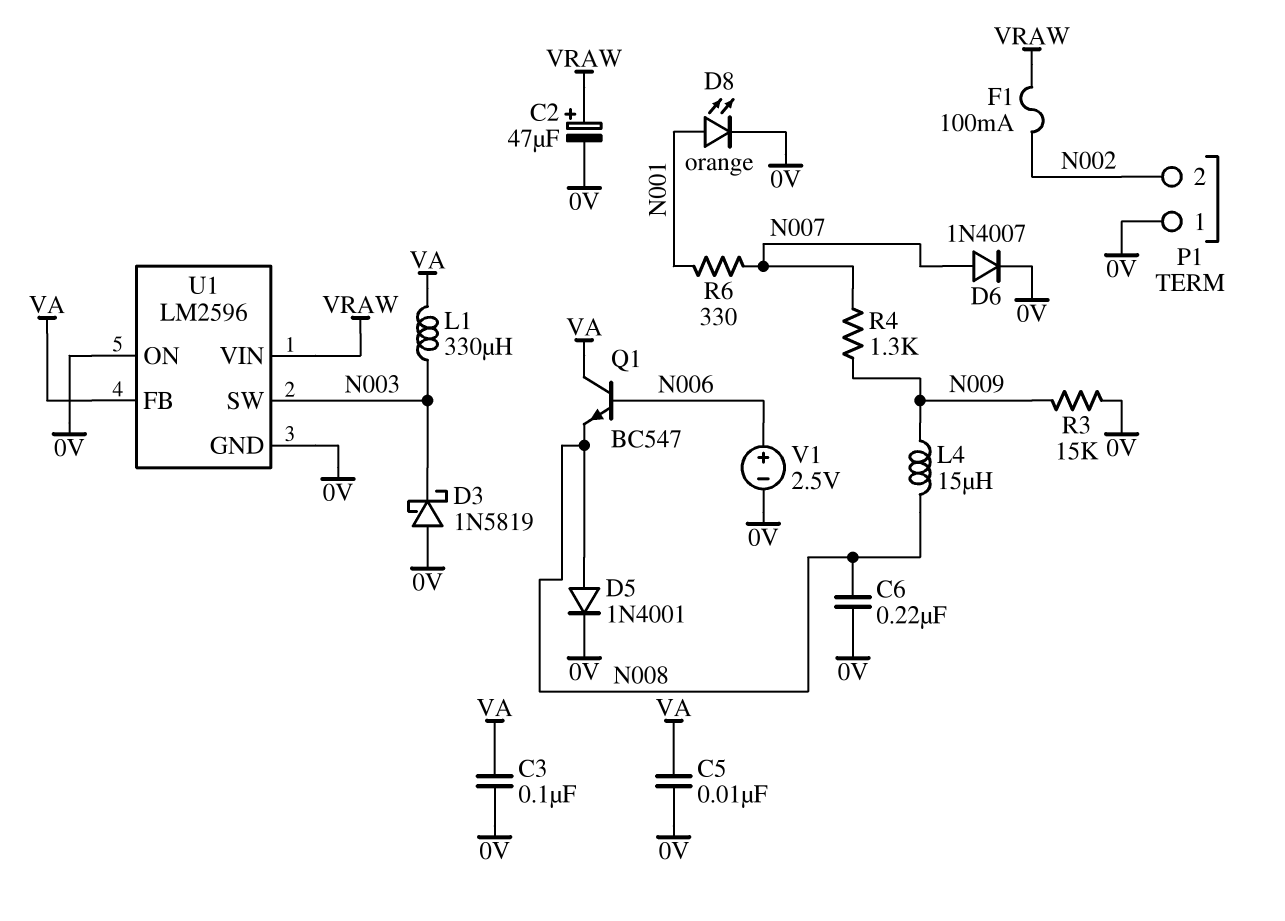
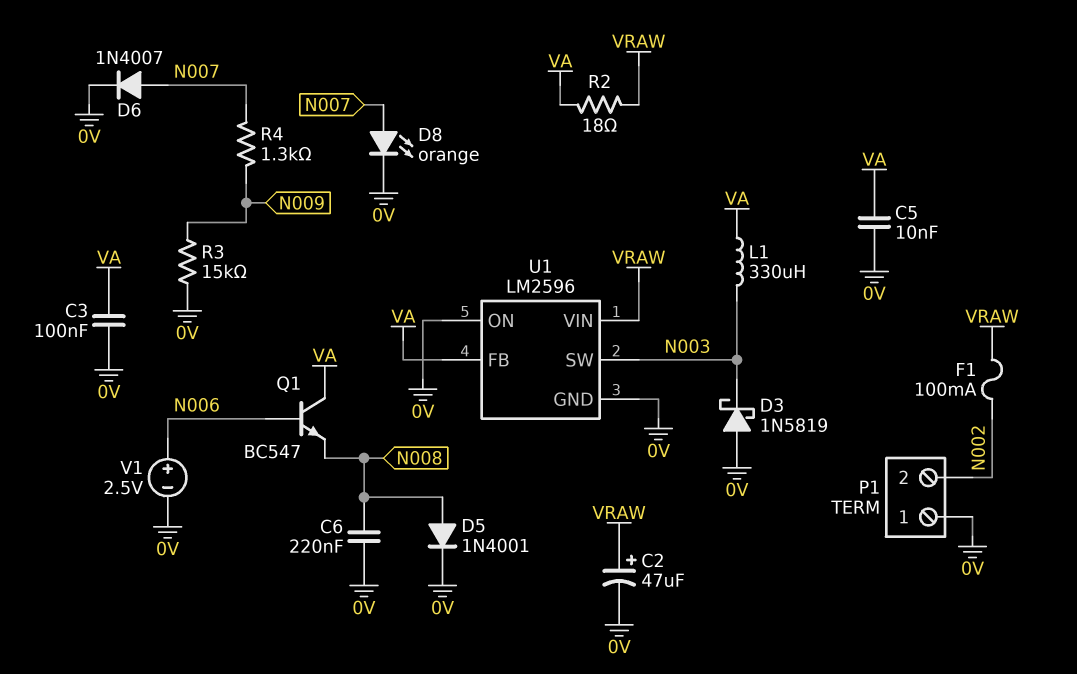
D8: LED orange (A N001, K 0V) -> LED orange (A N007, K 0V)
L4: 15uH (N008, N009) -> none
R2: none -> 18 (VA, VRAW)
R6: 330 (N001, N007) -> none

